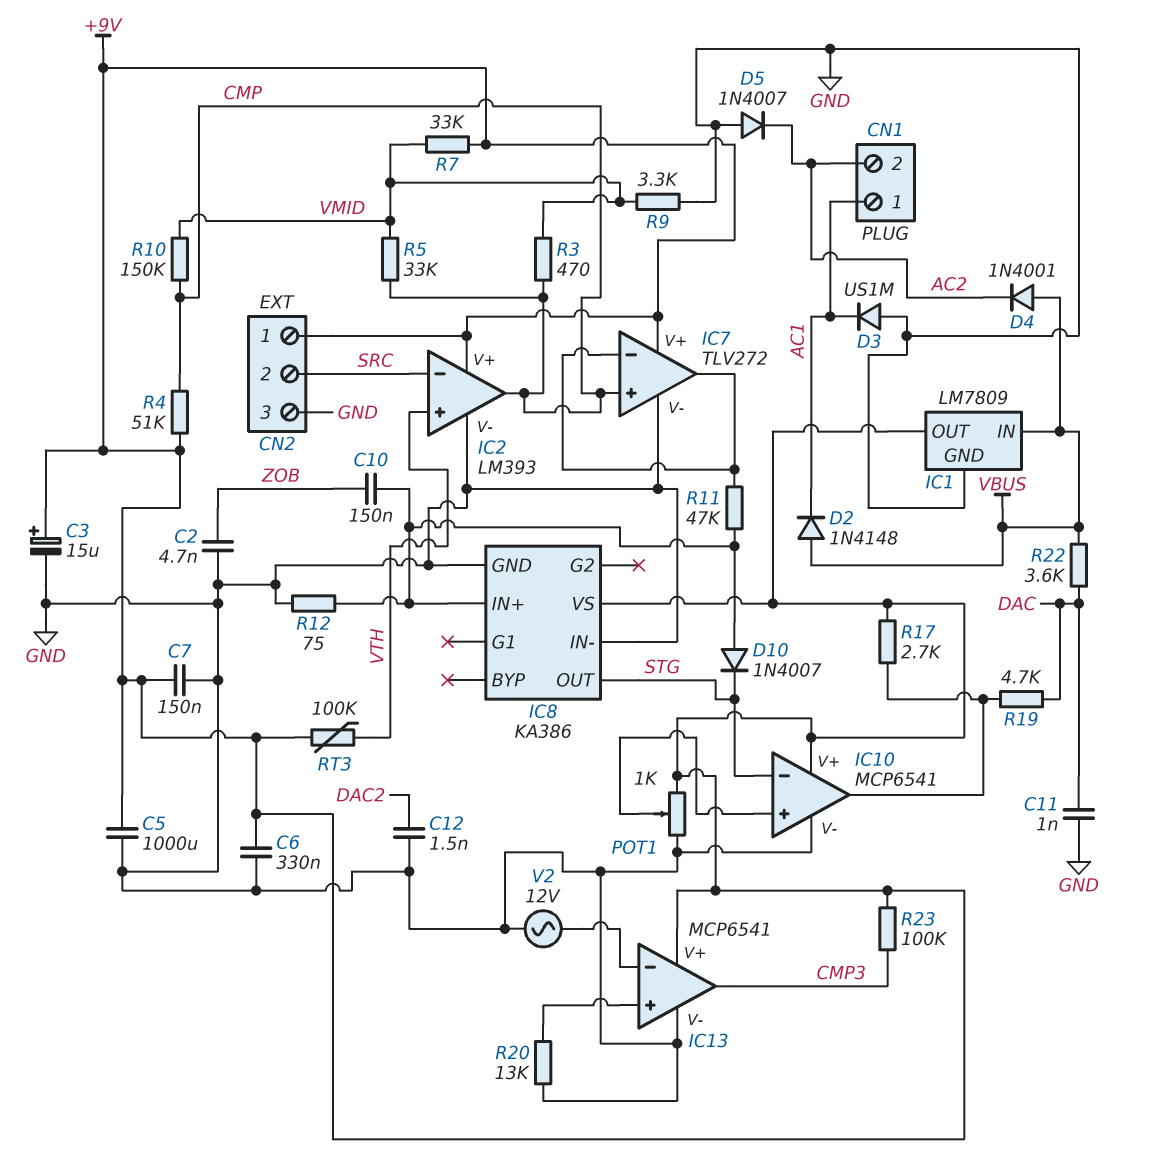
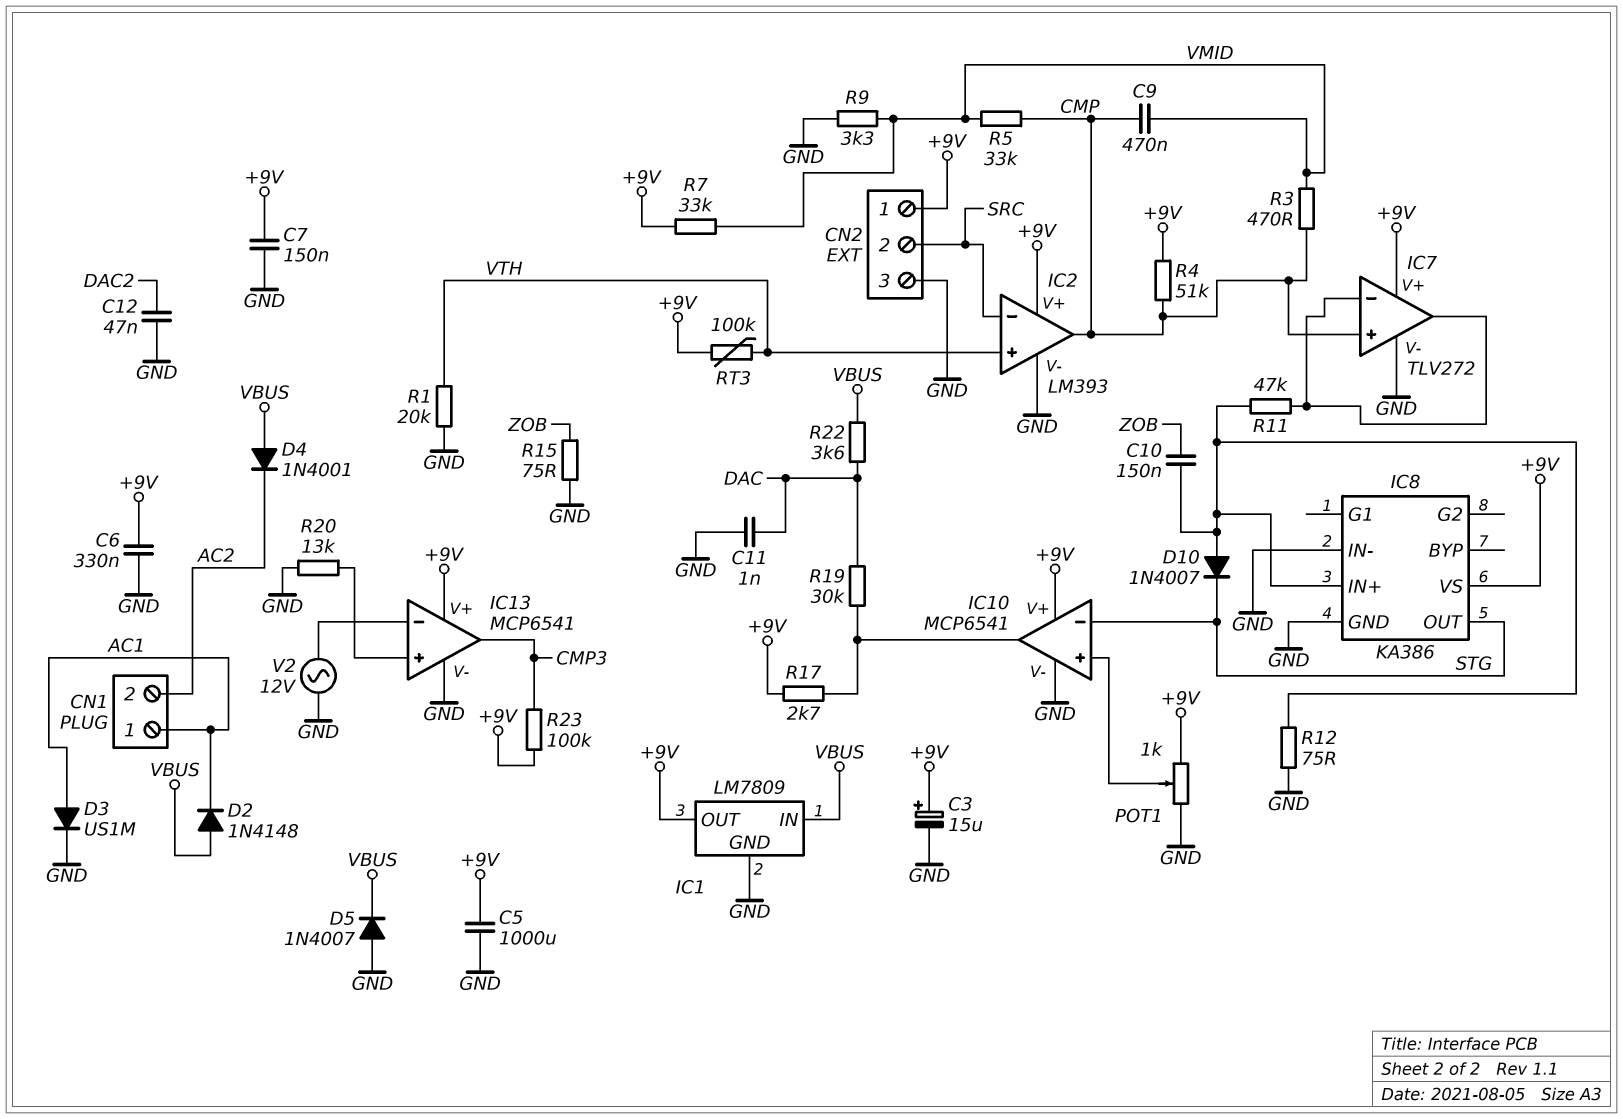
C2: 4.7nF (GND, ZOB) -> none
C9: none -> 470nF (CMP, VMID)
C12: 1.5nF (DAC2, GND) -> 47nF (DAC2, GND)
D3: diode US1M (A GND, K AC1) -> diode US1M (A AC1, K GND)
D5: diode 1N4007 (A GND, K AC2) -> diode 1N4007 (A GND, K VBUS)
R1: none -> 20k (GND, VTH)
R10: 150k (CMP, VMID) -> none
R15: none -> 75 (GND, ZOB)
R19: 4.7k (DAC, IC10/out) -> 30k (DAC, IC10/out)

